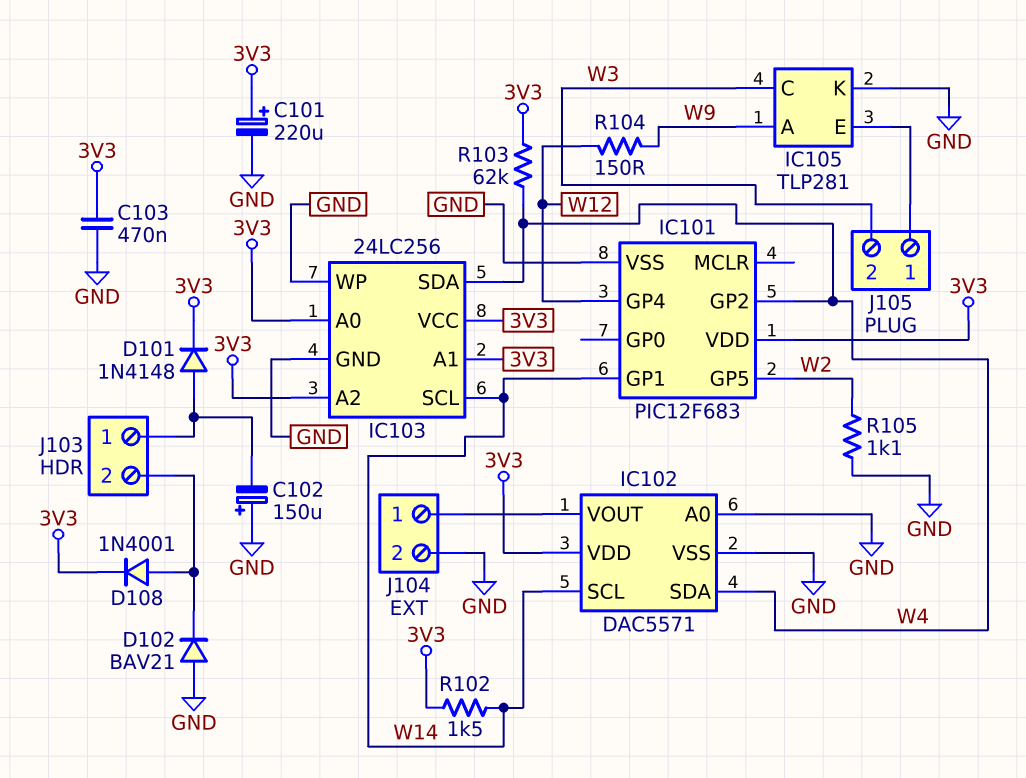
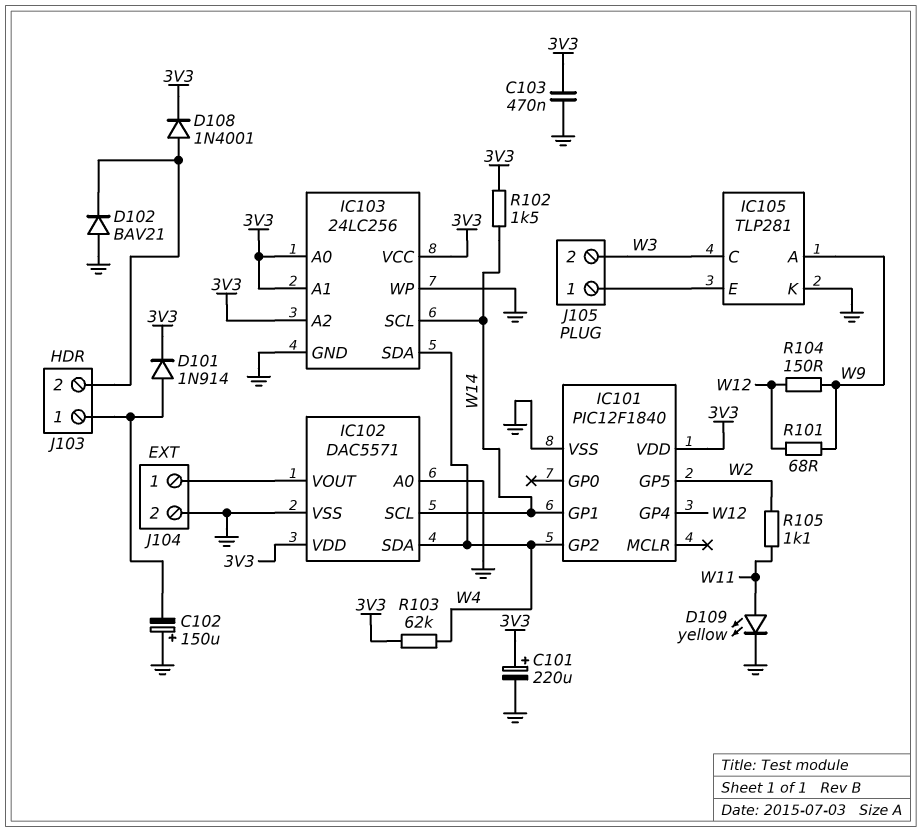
D101: diode 1N4148 (A J103/1, K 3V3) -> diode 1N914 (A J103/1, K 3V3)
D109: none -> LED yellow (A W11, K GND)
IC101: PIC12F683 -> PIC12F1840
R101: none -> 68 (W9, W12)
R105: 1.1k (GND, W2) -> 1.1k (W2, W11)

